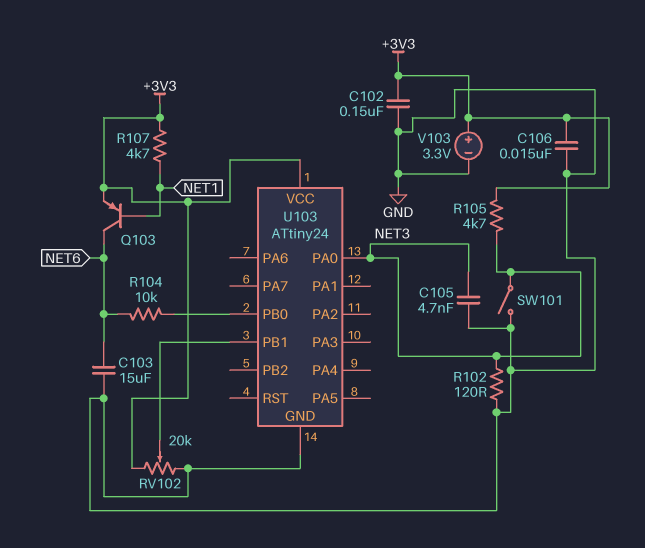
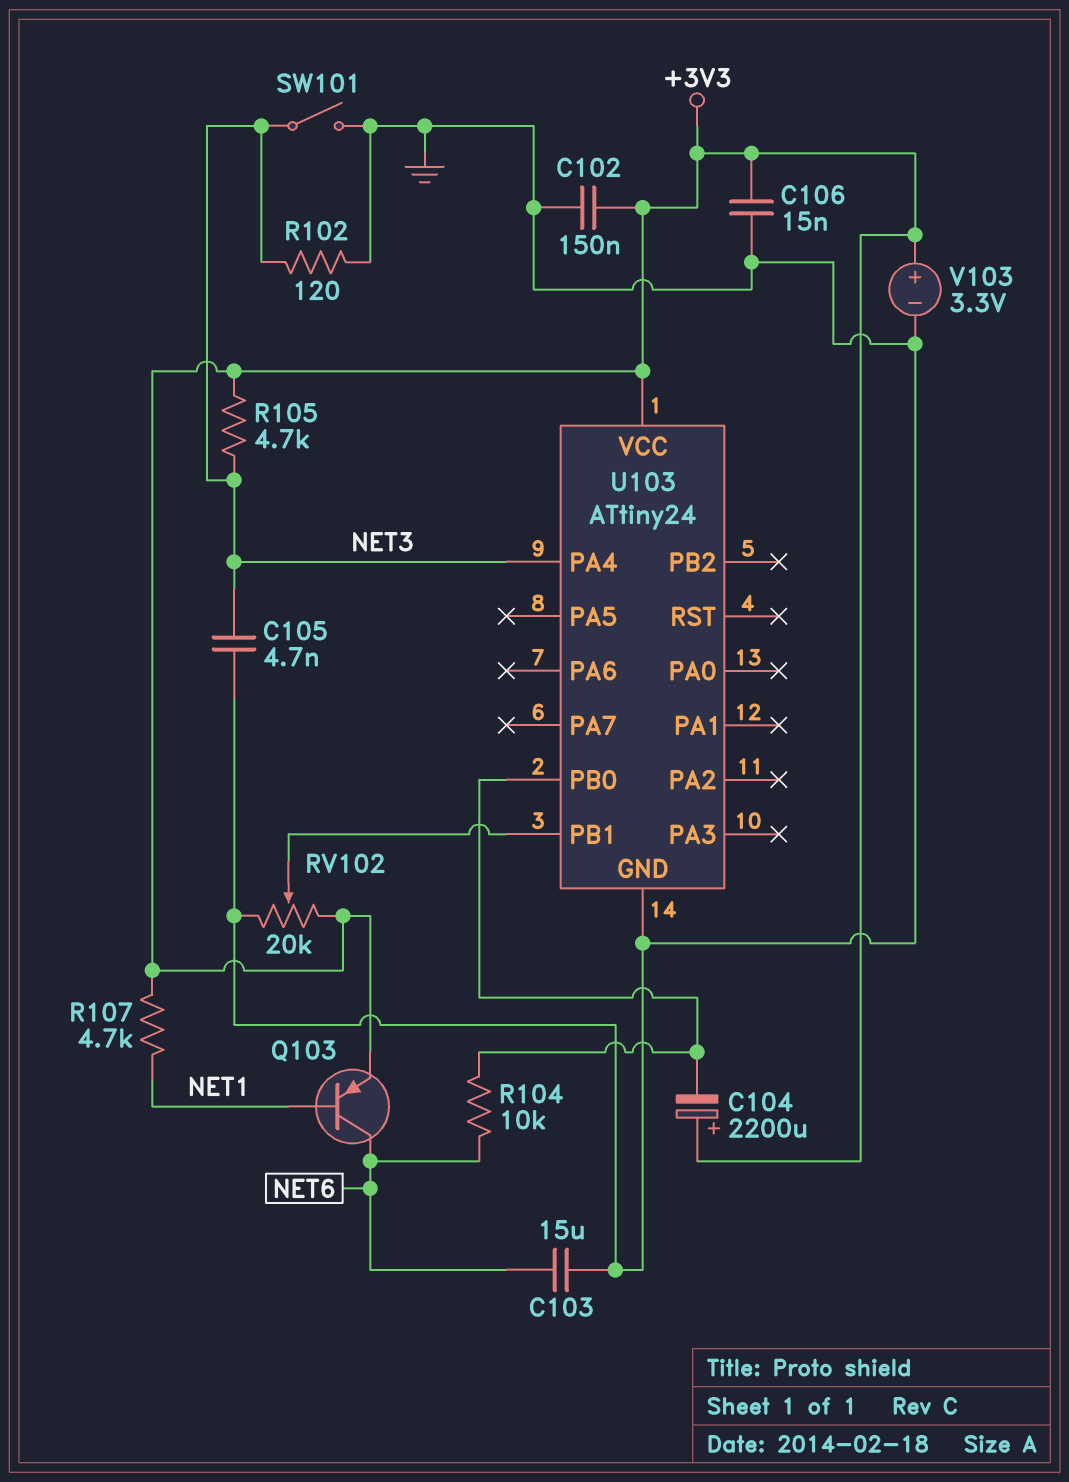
C104: none -> 2200uF (plus +3V3, minus U103/PB0)
U103 pin PA0: NET3 -> none
U103 pin PA4: none -> NET3

